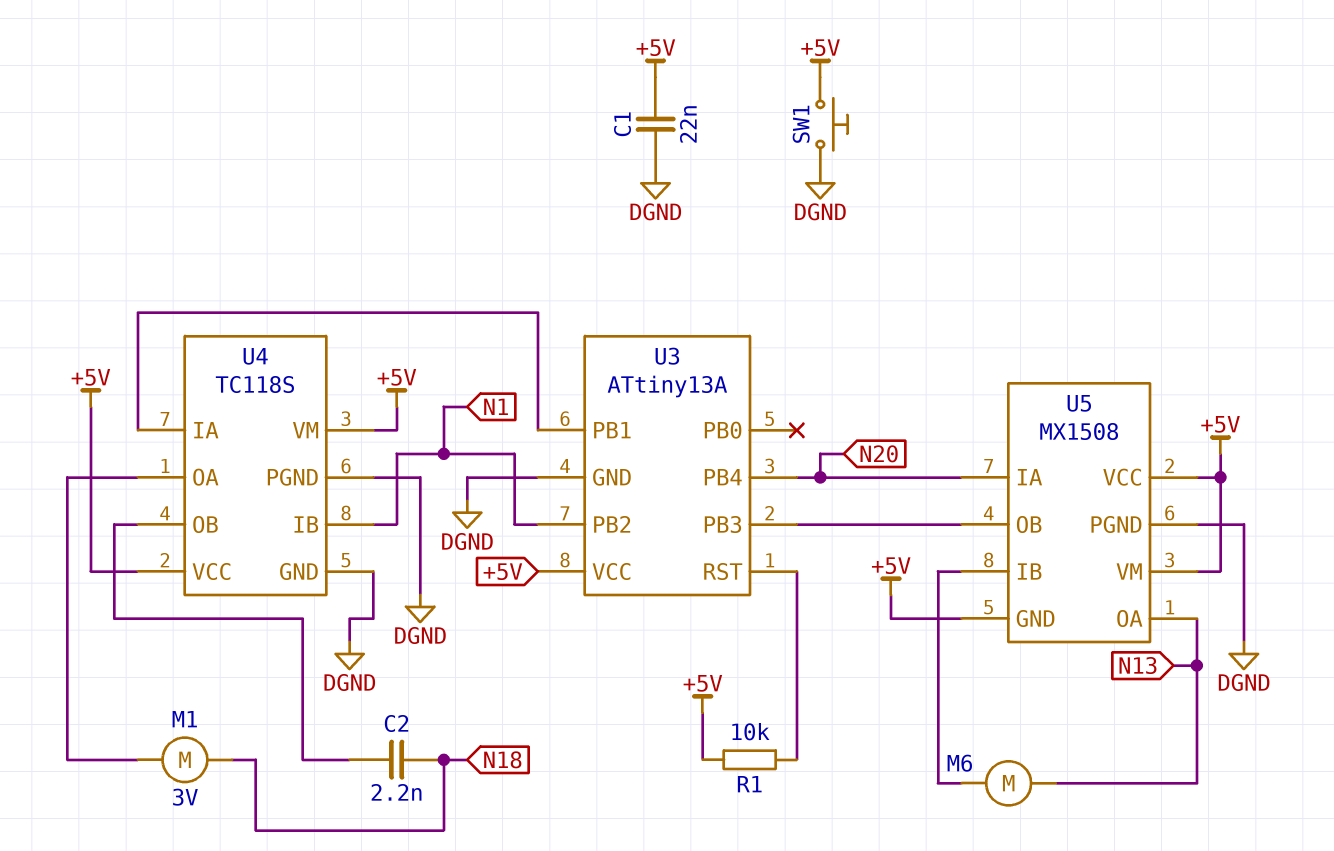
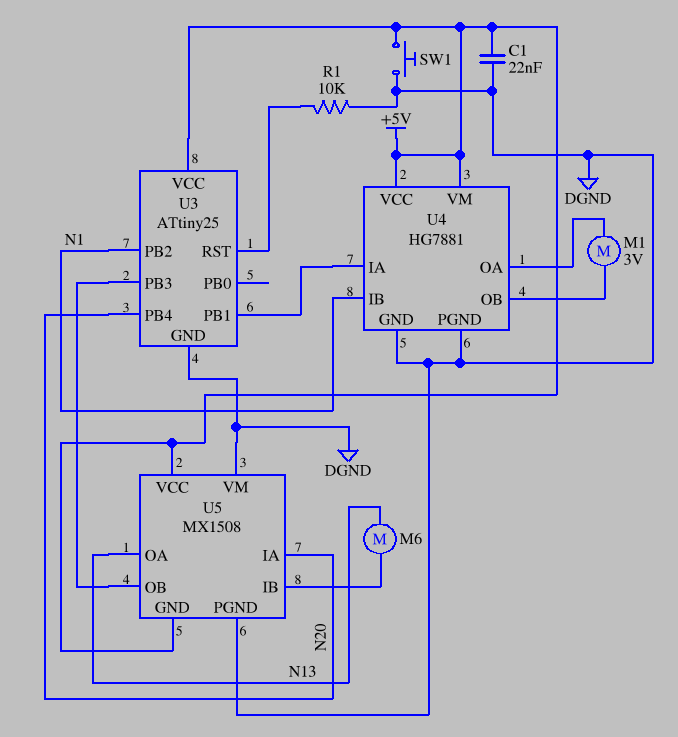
C2: 2.2nF (N18, U4/OB) -> none
M1: motor 3V (N18, U4/OA) -> motor 3V (U4/OA, U4/OB)
R1: 10k (+5V, U3/RST) -> 10k (DGND, U3/RST)
U3: ATtiny13A -> ATtiny25
U4: TC118S -> HG7881
U5 pin VM: +5V -> DGND

